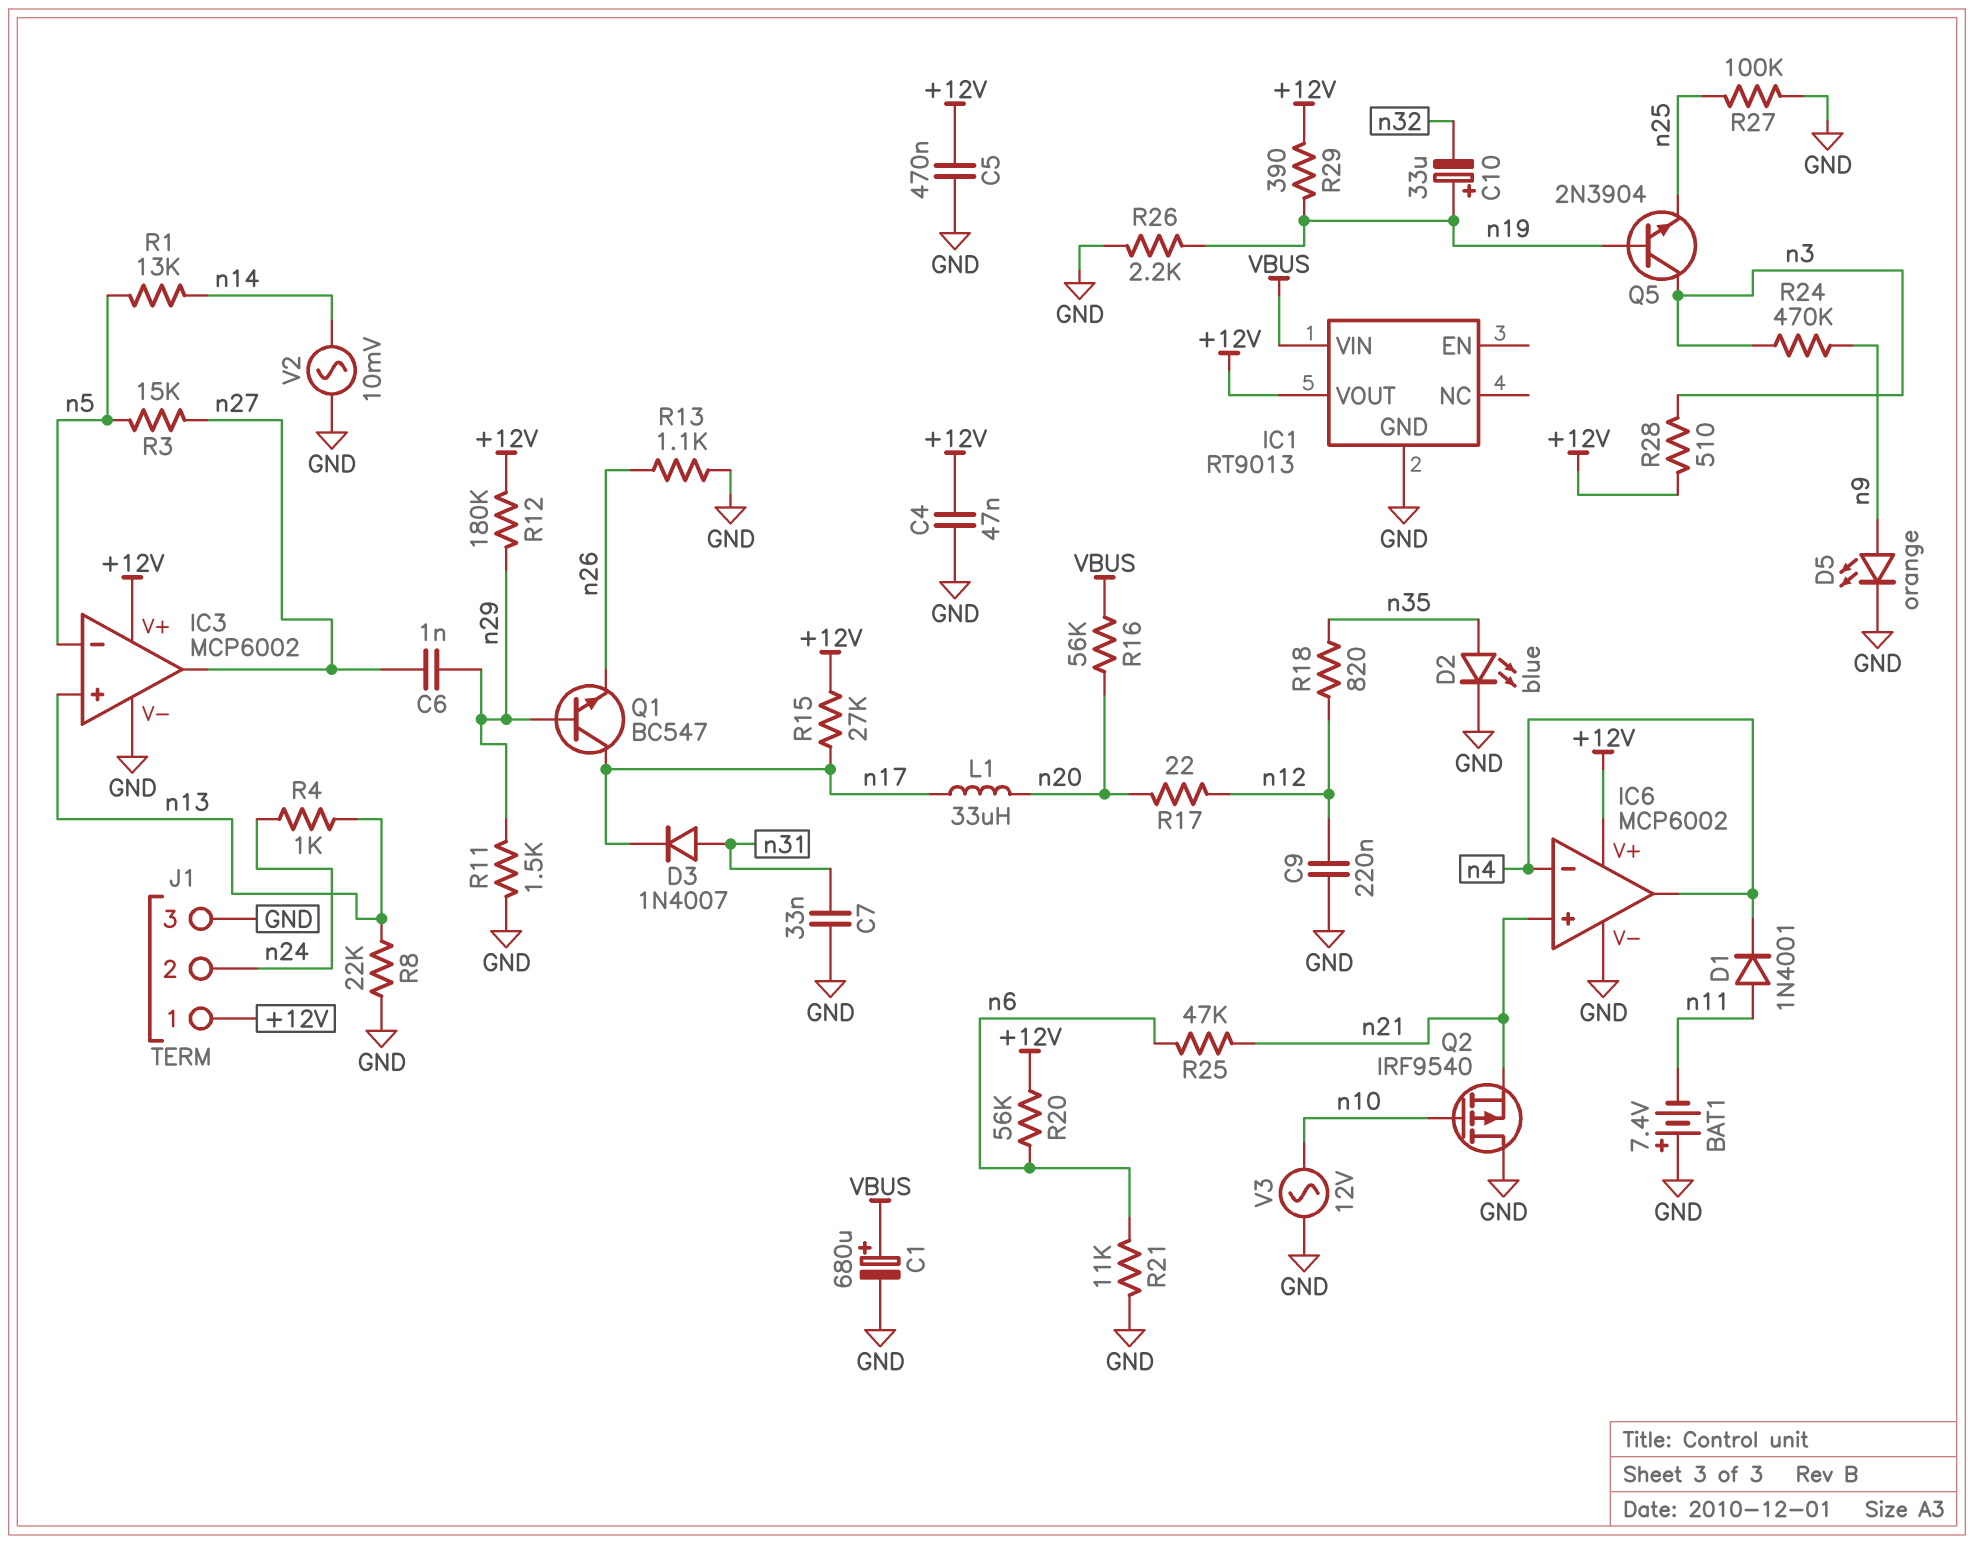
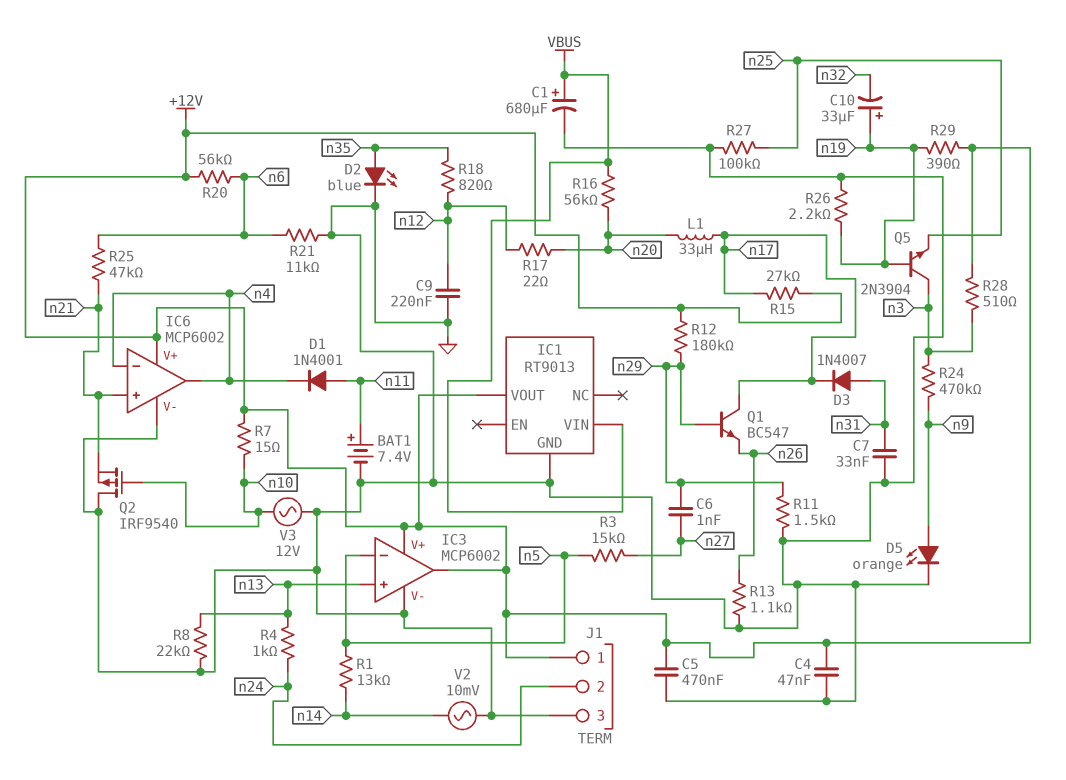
BAT1: 7.4V (plus GND, minus n11) -> 7.4V (plus n11, minus GND)
IC3 pin out: n27 -> +12V
R7: none -> 15 (+12V, n10)

